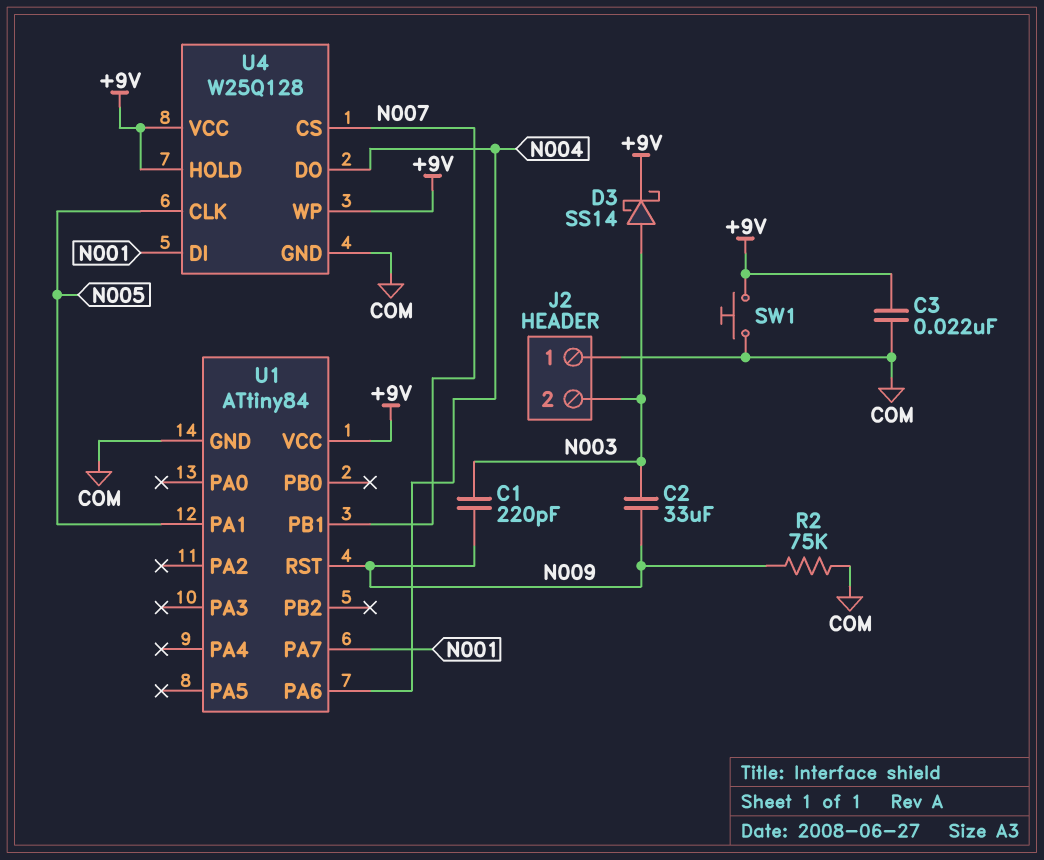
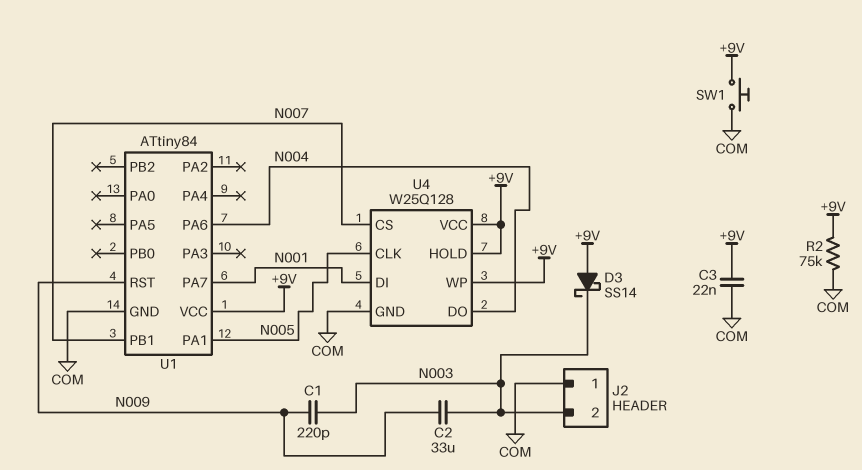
D3: schottky SS14 (A N003, K +9V) -> schottky SS14 (A +9V, K N003)
R2: 75k (COM, N009) -> 75k (+9V, COM)

